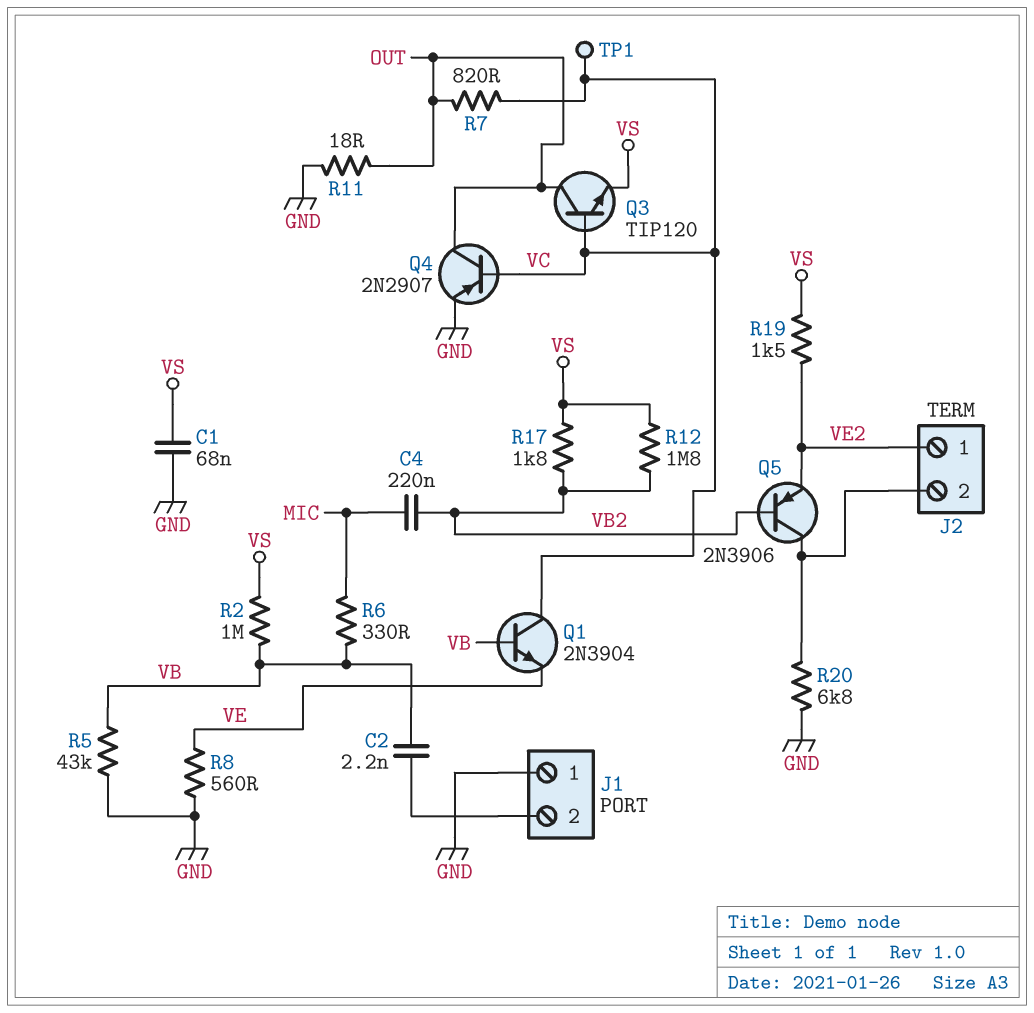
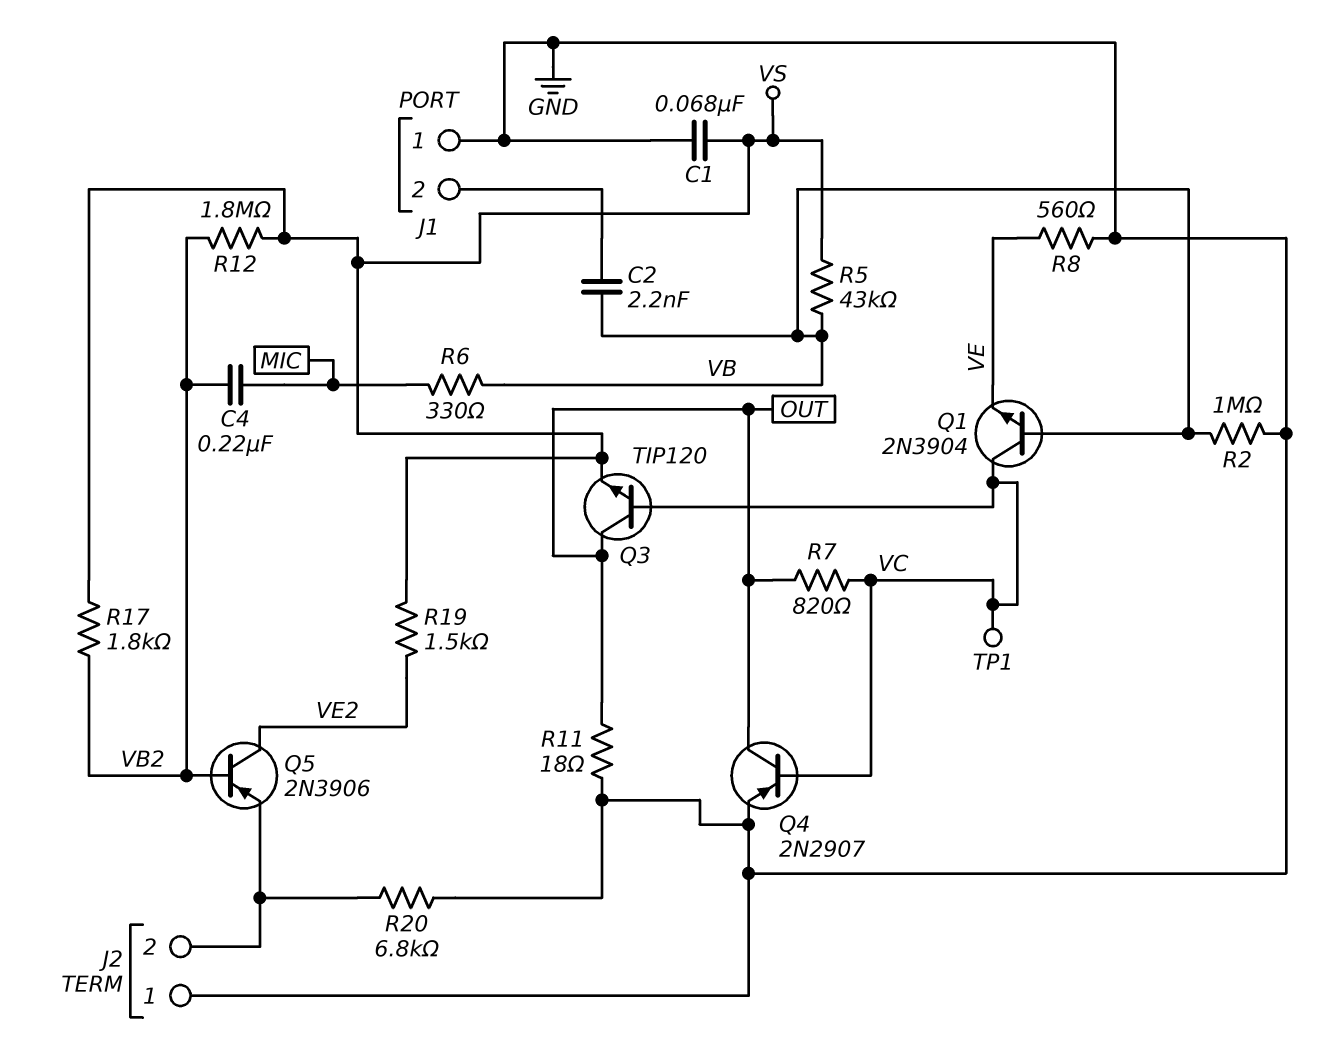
J2 pin 1: VE2 -> GND
Q5: PNP 2N3906 (B VB2, C J2/2, E VE2) -> PNP 2N3906 (B VB2, C VE2, E J2/2)
R2: 1M (VB, VS) -> 1M (GND, VB)
R5: 43k (GND, VB) -> 43k (VB, VS)

